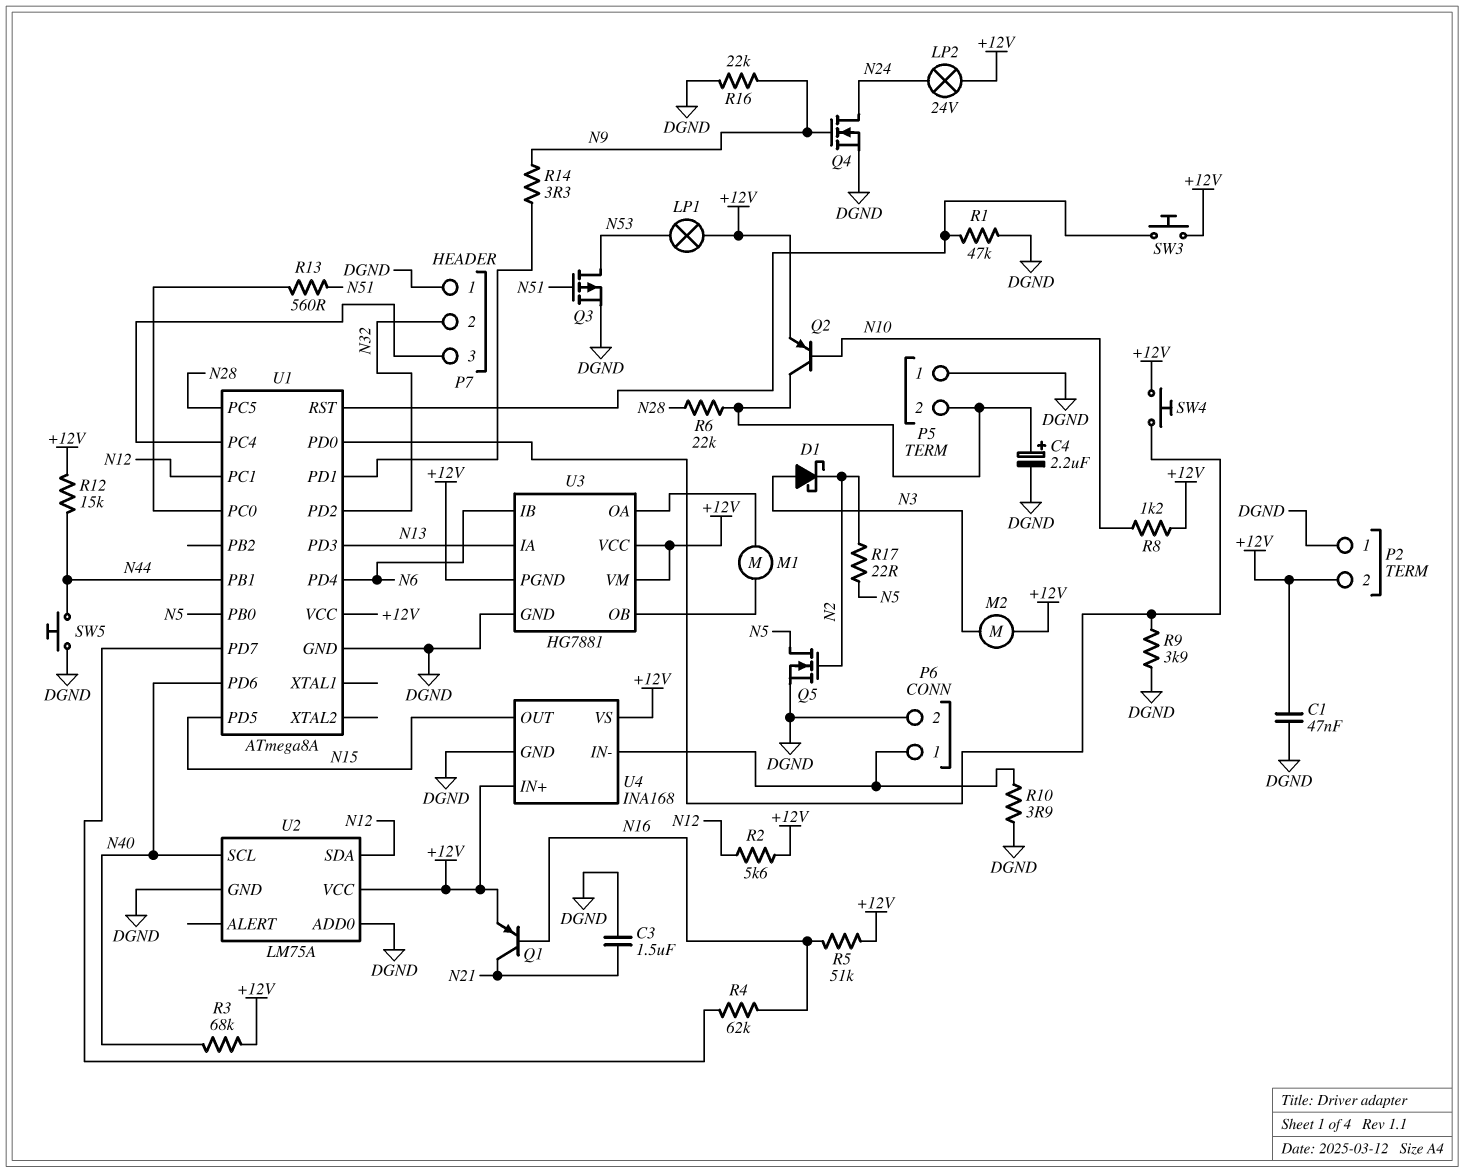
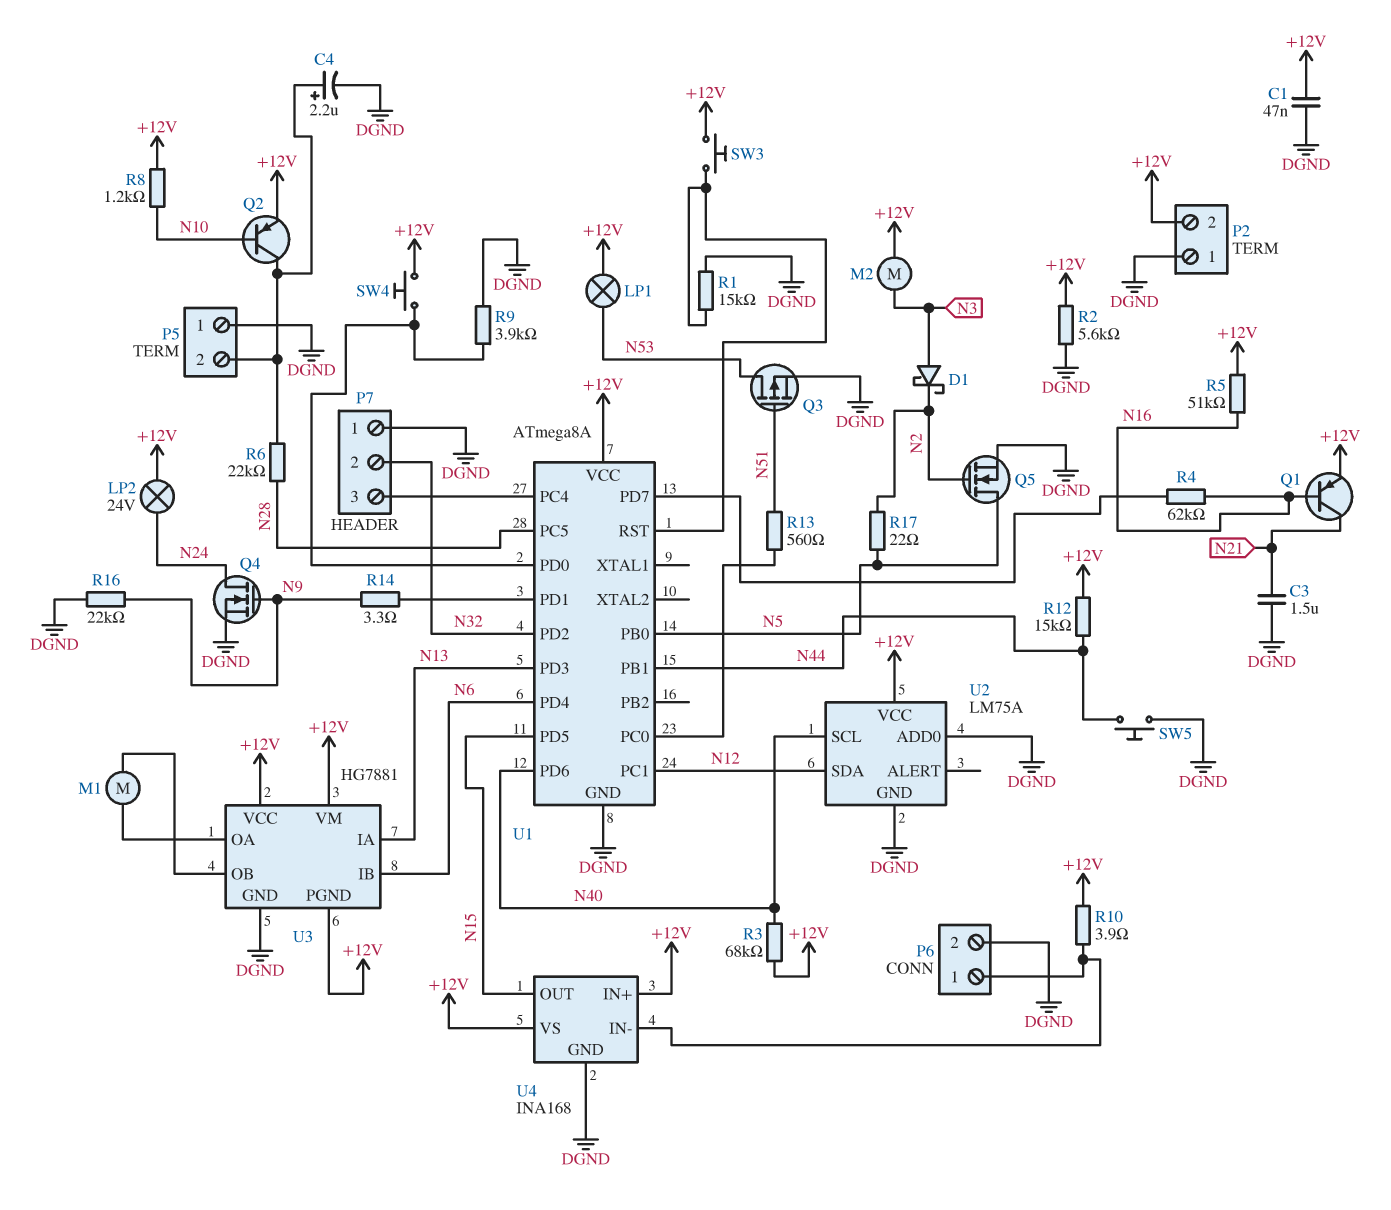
R1: 47k (DGND, U1/RST) -> 15k (DGND, U1/RST)
R2: 5.6k (+12V, N12) -> 5.6k (+12V, DGND)
R10: 3.9 (DGND, P6/1) -> 3.9 (+12V, P6/1)

